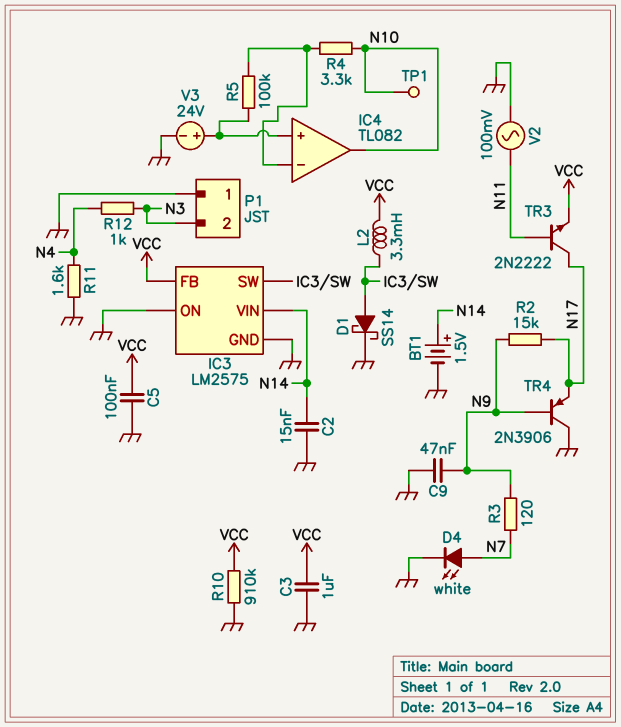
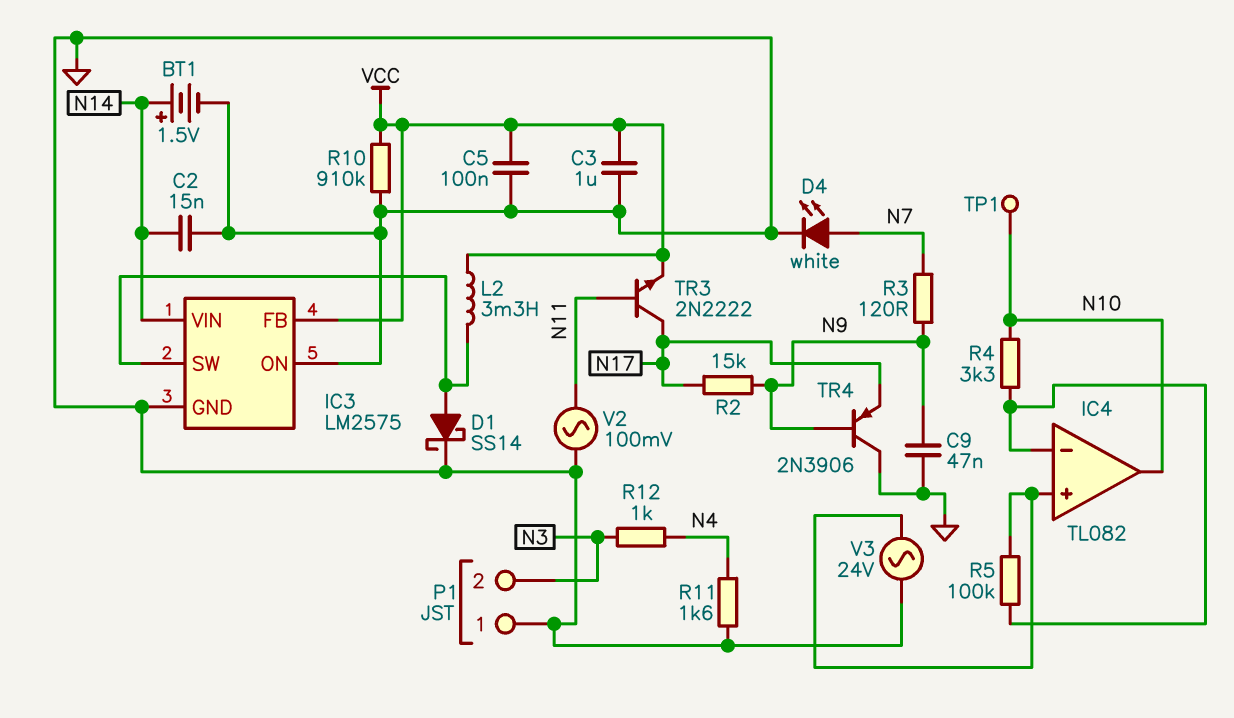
V3: 24V (plus IC4/in+, minus GND) -> AC 24V (GND, IC4/in+)

